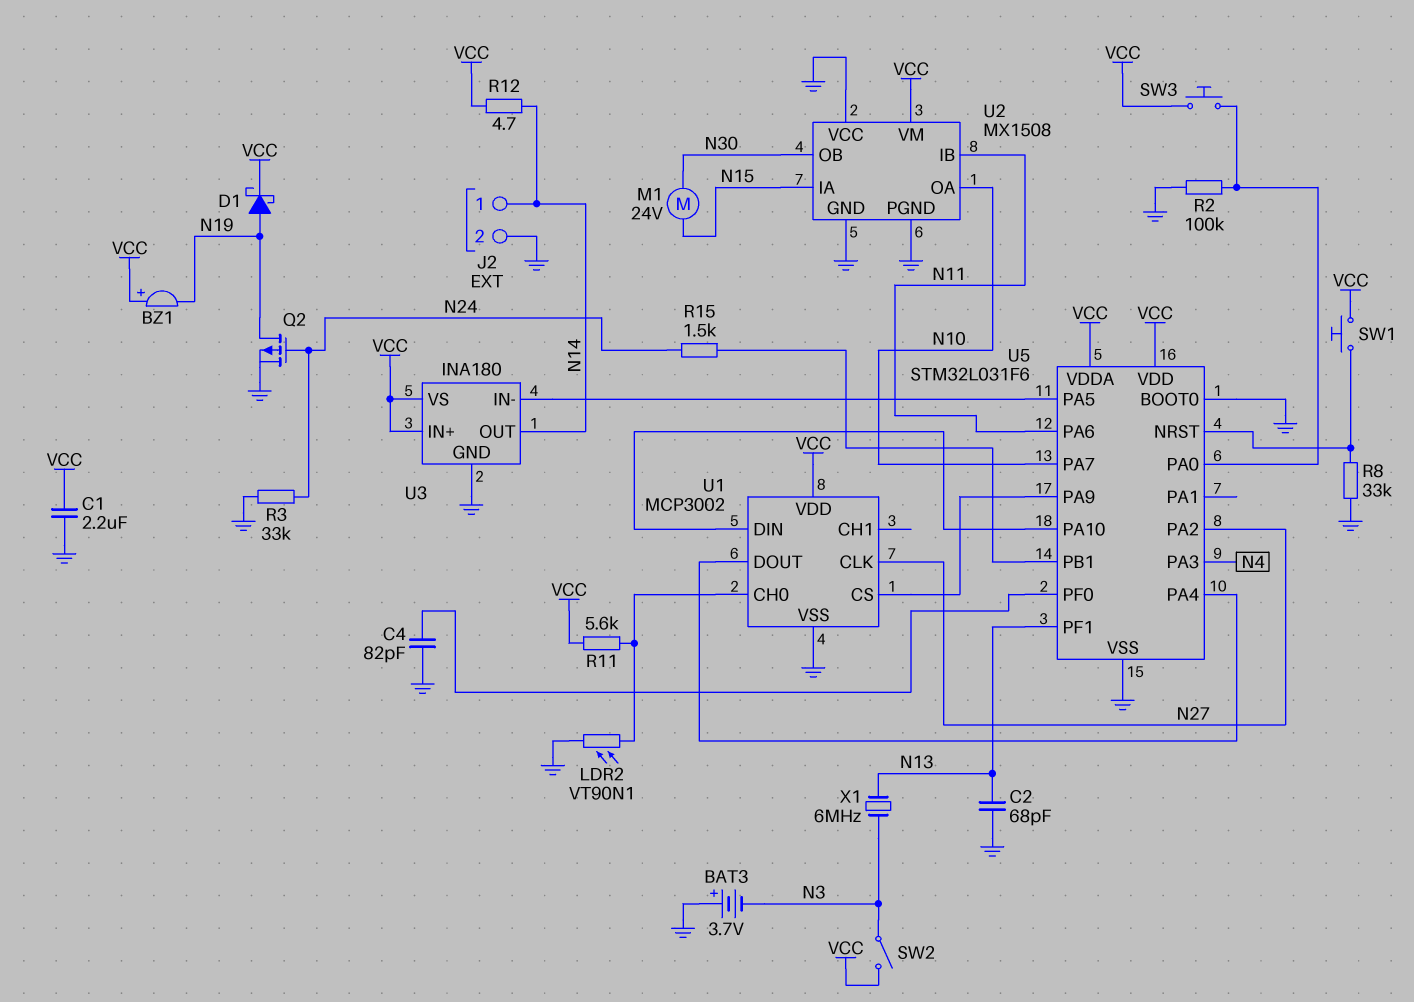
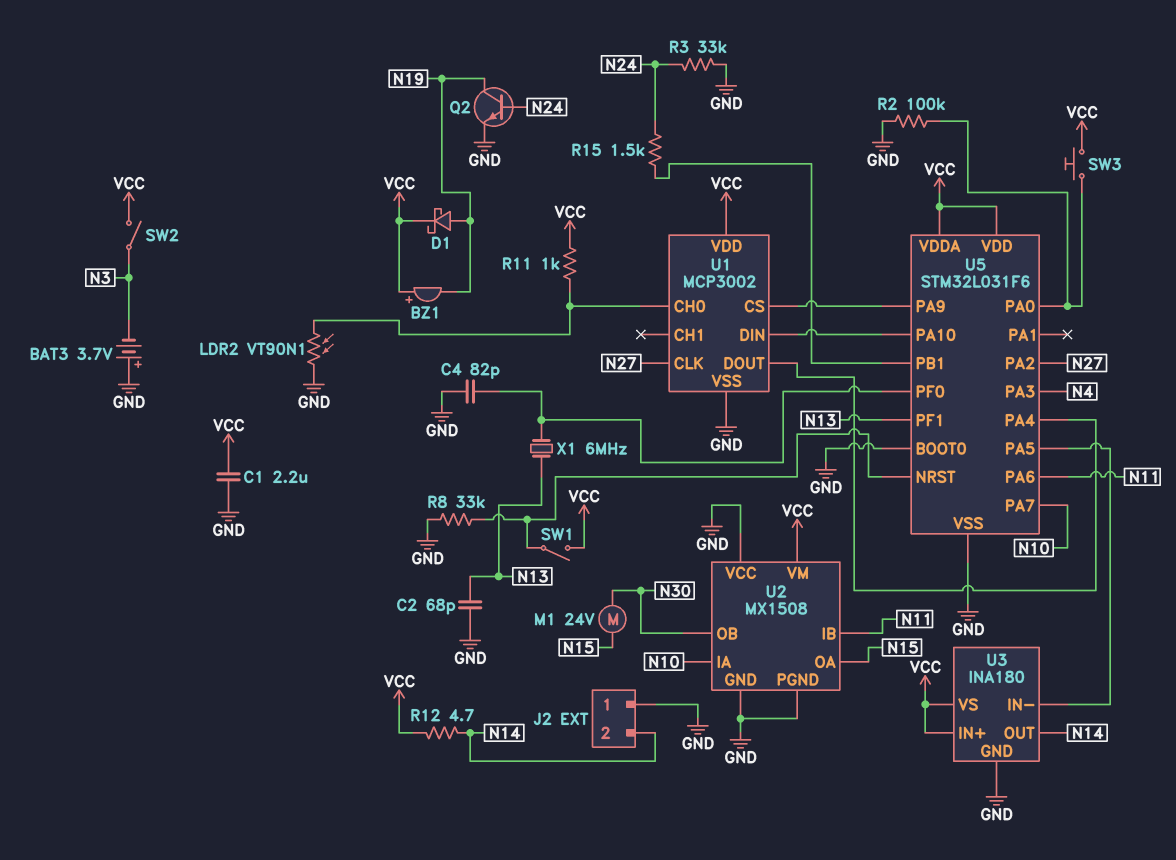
J2 pin 1: N14 -> GND
J2 pin 2: GND -> N14
Q2: PMOS (G N24, D N19, S GND) -> NPN (B N24, C N19, E GND)
R11: 5.6k (U1/CH0, VCC) -> 1k (U1/CH0, VCC)
SW1: button (U5/NRST, VCC) -> switch (U5/NRST, VCC)
U2 pin IA: N15 -> N10
U2 pin OA: N10 -> N15
X1: 6MHz (N3, N13) -> 6MHz (N13, U5/PF0)

